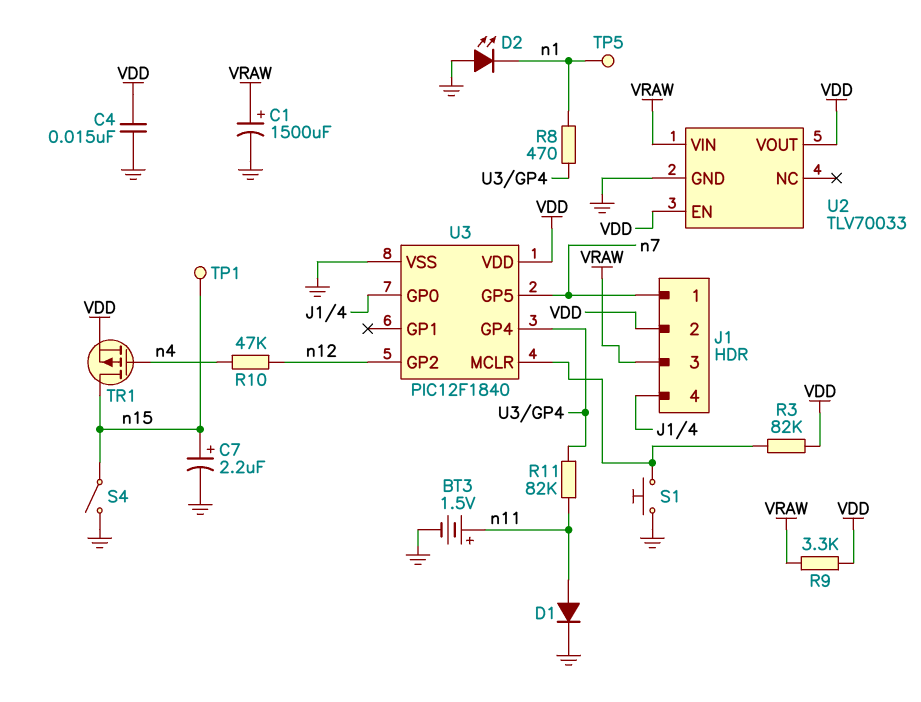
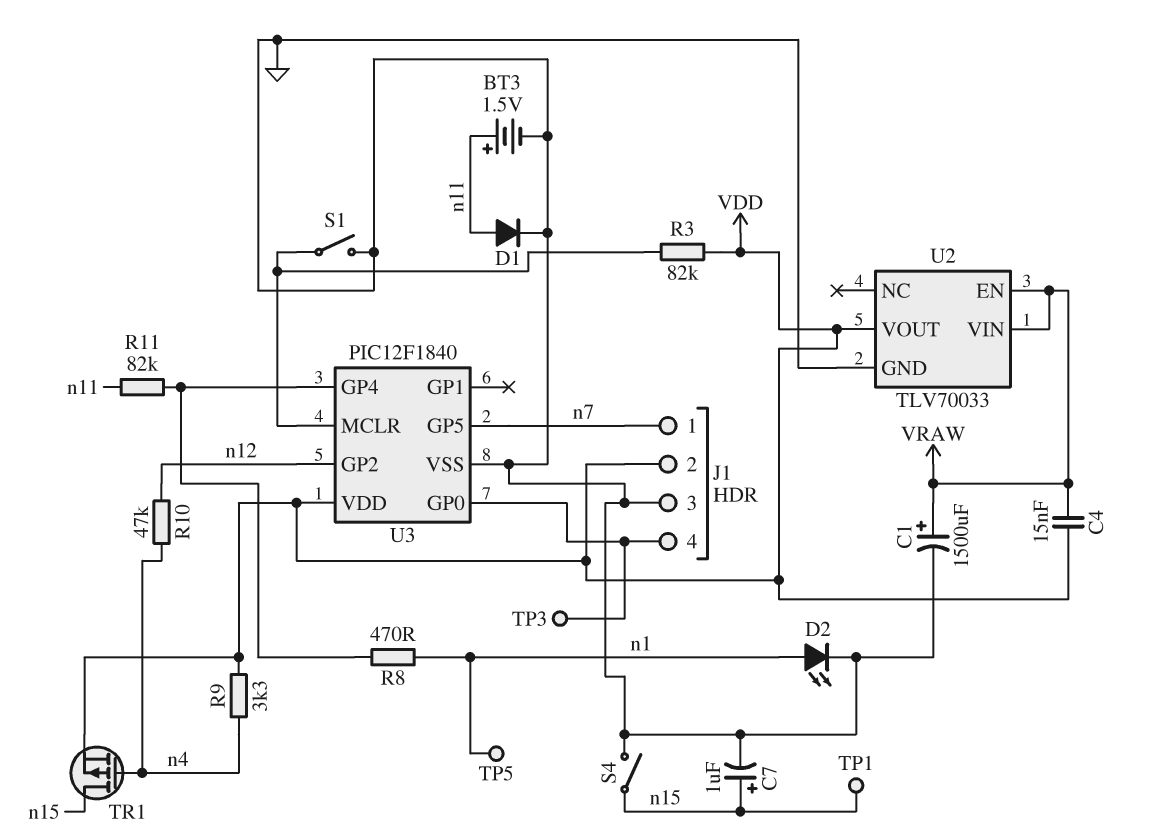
C4: 15nF (GND, VDD) -> 15nF (VDD, VRAW)
C7: 2.2uF (plus n15, minus GND) -> 1uF (plus n15, minus GND)
D2: LED (A GND, K n1) -> LED (A n1, K GND)
J1 pin 3: VRAW -> GND
R9: 3.3k (VDD, VRAW) -> 3.3k (VDD, n4)
S1: button (GND, U3/MCLR) -> switch (GND, U3/MCLR)
TP3: none -> test point (J1/4)
U2 pin EN: VDD -> VRAW

